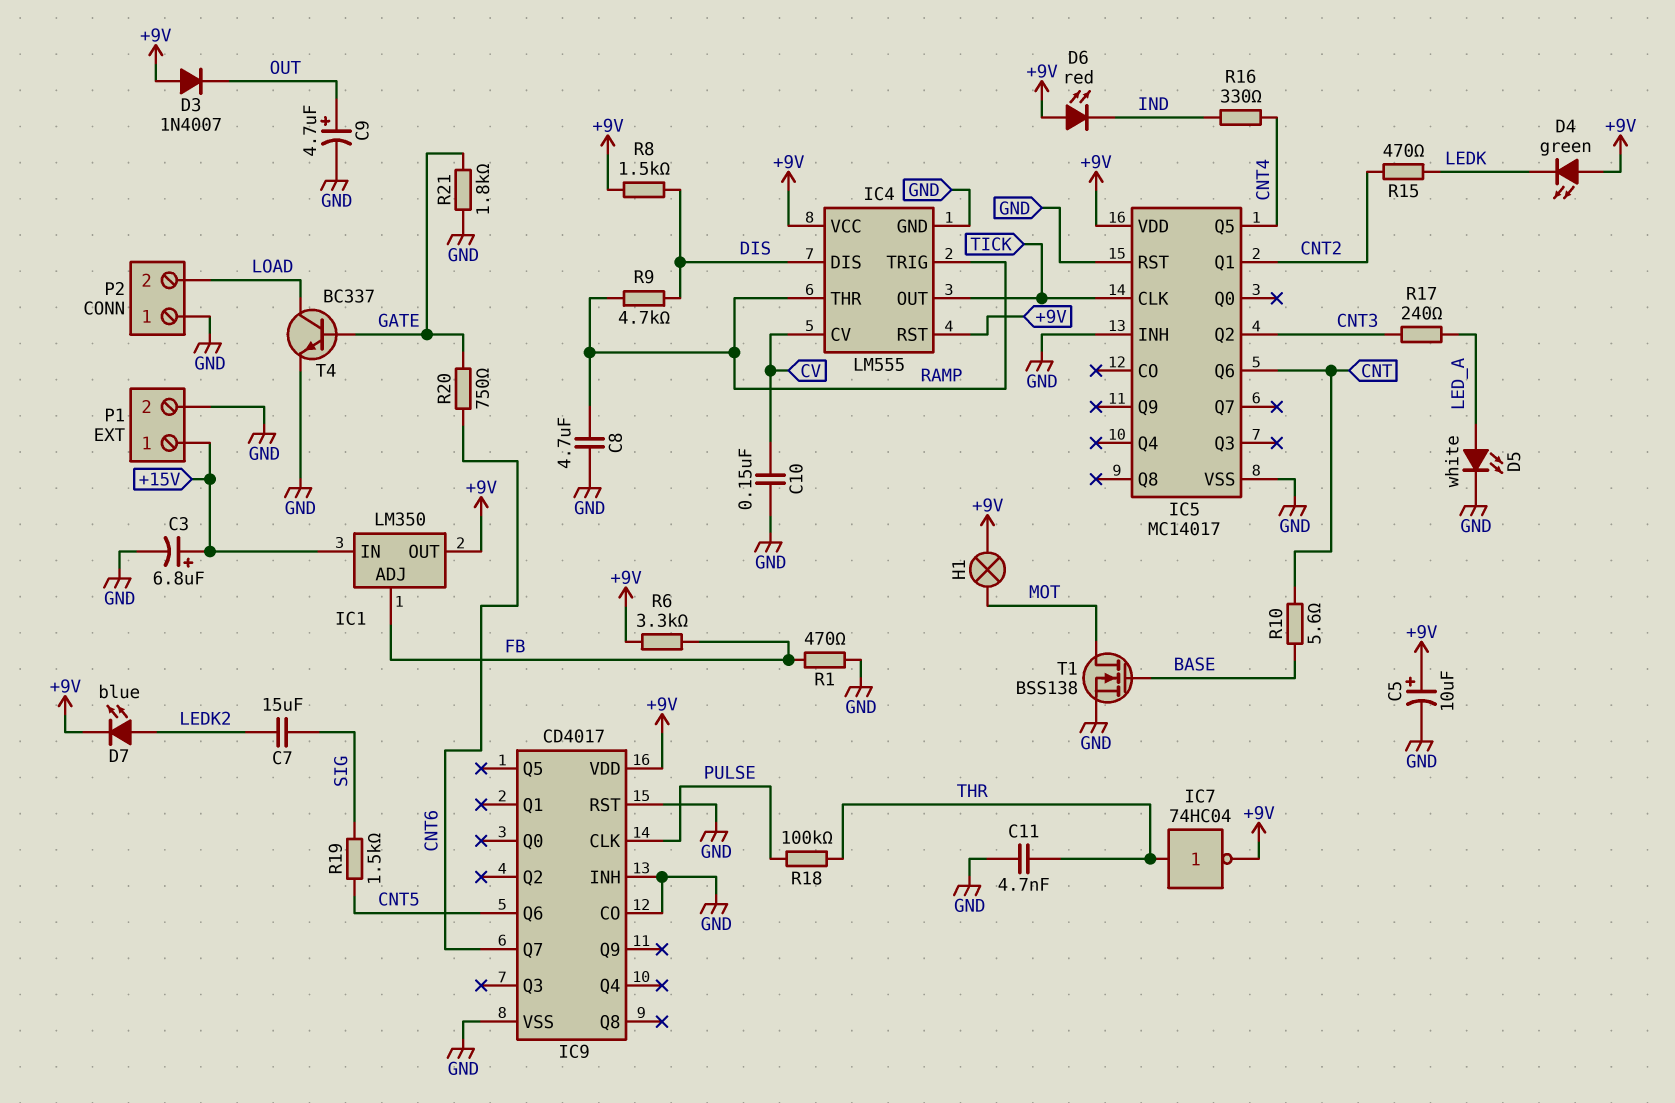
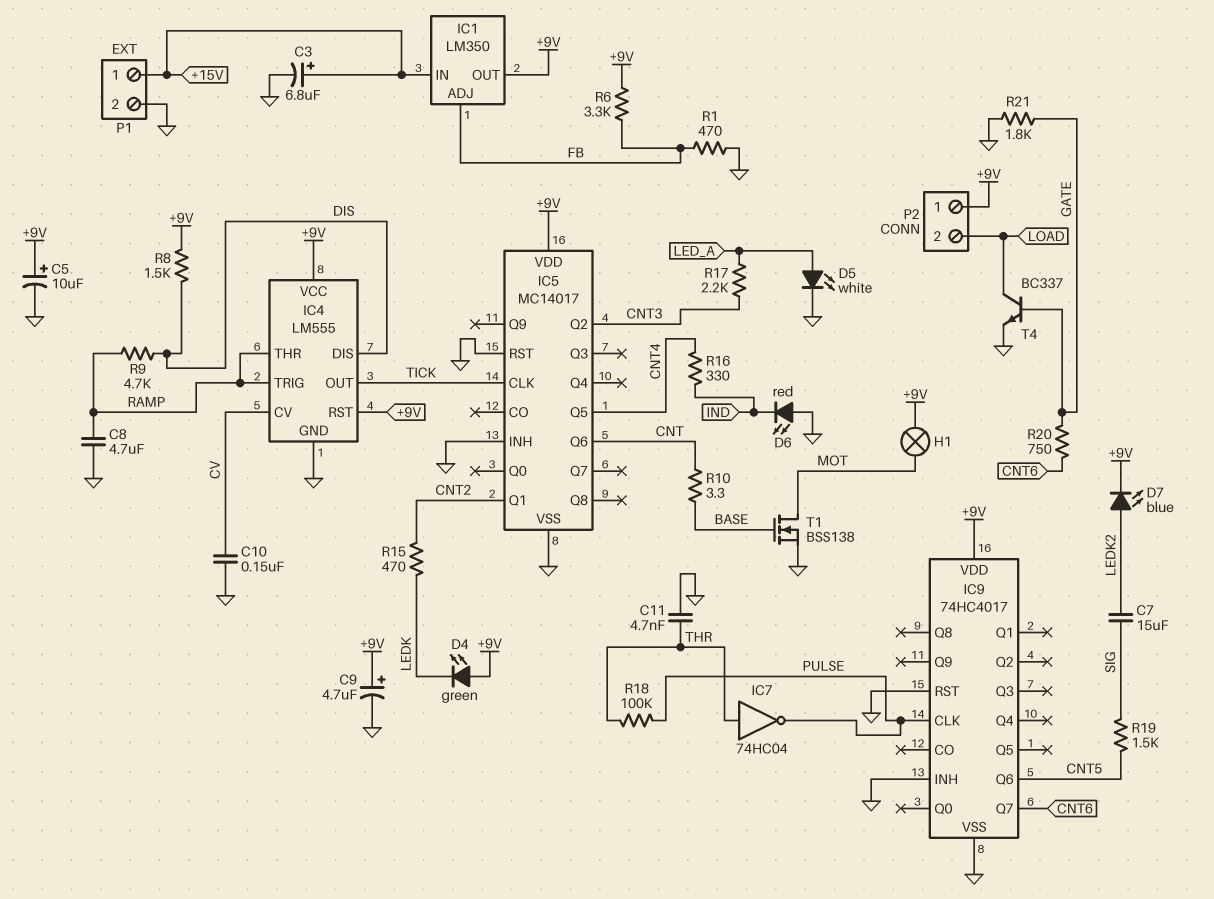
C9: 4.7uF (plus OUT, minus GND) -> 4.7uF (plus +9V, minus GND)
D3: diode 1N4007 (A +9V, K OUT) -> none
D6: LED red (A +9V, K IND) -> LED red (A GND, K IND)
IC7: NOT 74HC04 (in THR, out +9V) -> NOT 74HC04 (in THR, out PULSE)
IC9: CD4017 -> 74HC4017
IC9 pin CO: GND -> none
P2 pin 1: GND -> +9V
R10: 5.6 (BASE, CNT) -> 3.3 (BASE, CNT)
R17: 240 (CNT3, LED_A) -> 2.2k (CNT3, LED_A)

